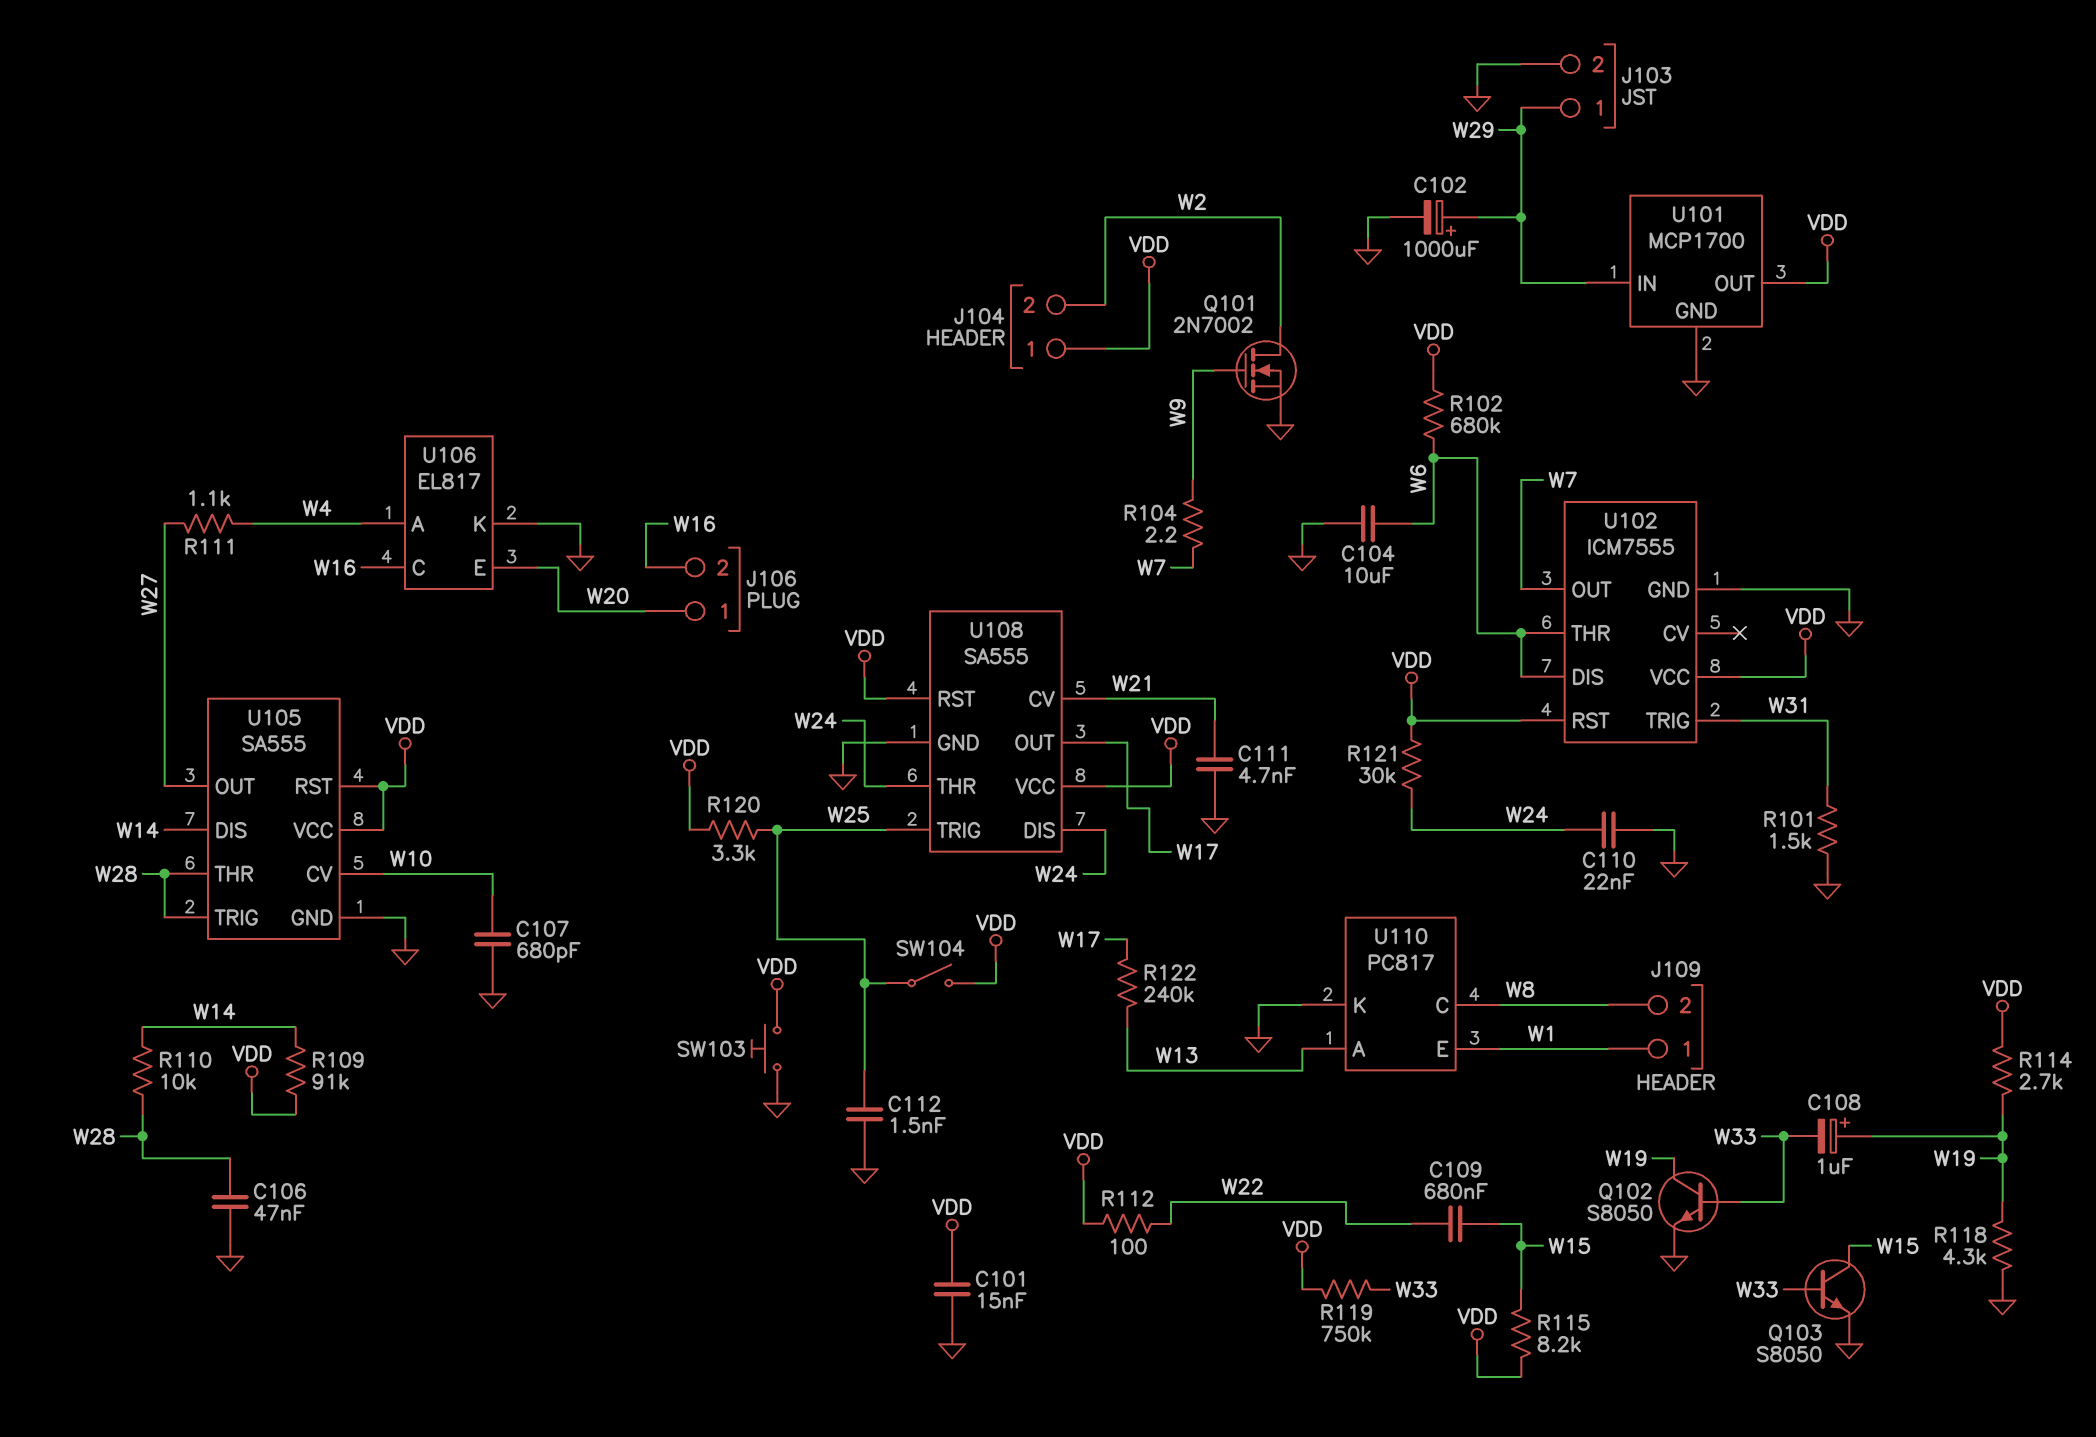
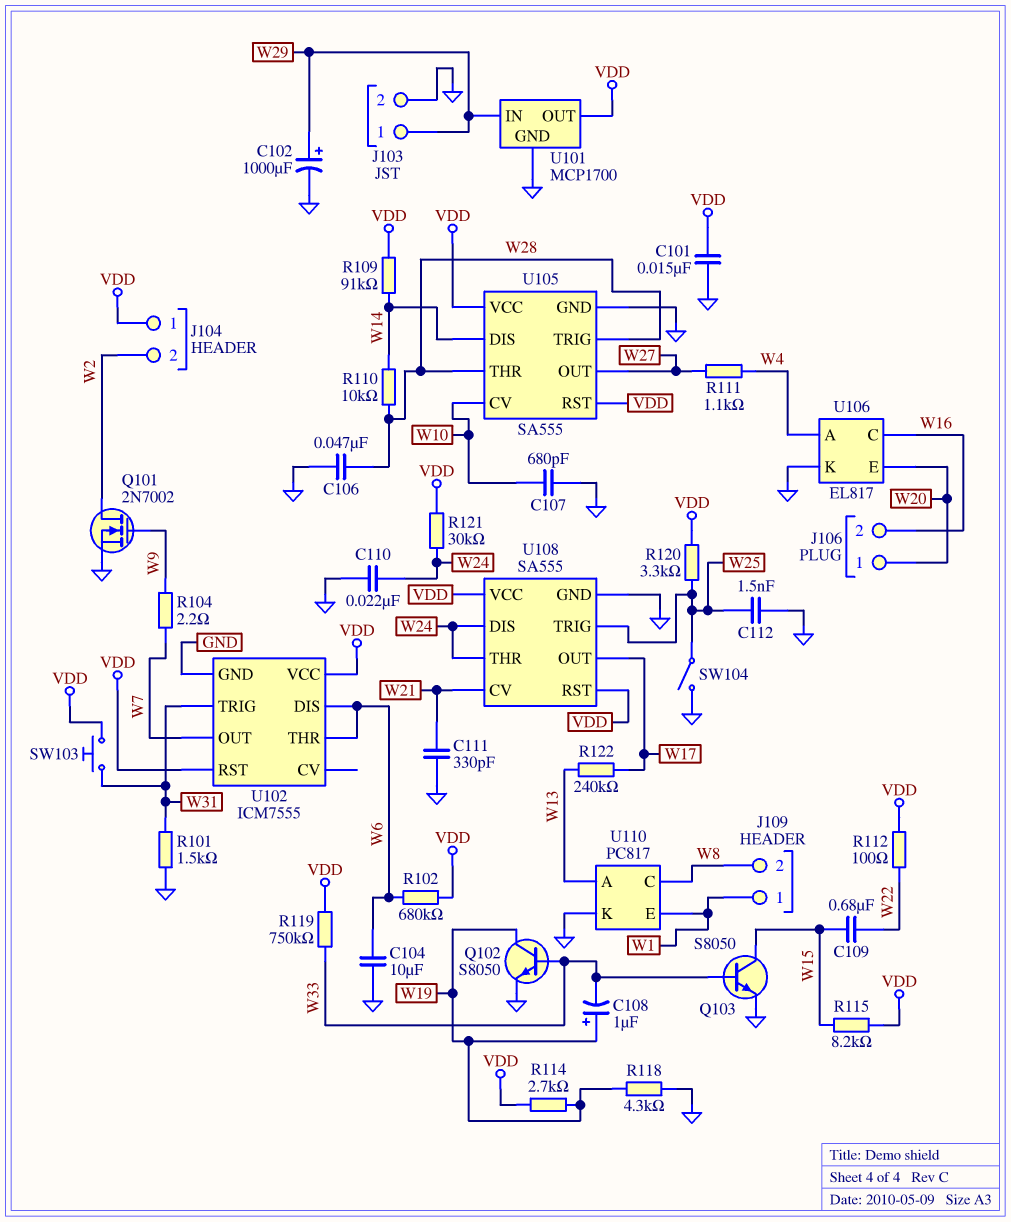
C111: 4.7nF (GND, W21) -> 330pF (GND, W21)
SW103: button (GND, VDD) -> button (VDD, W31)
SW104: switch (VDD, W25) -> switch (GND, W25)

